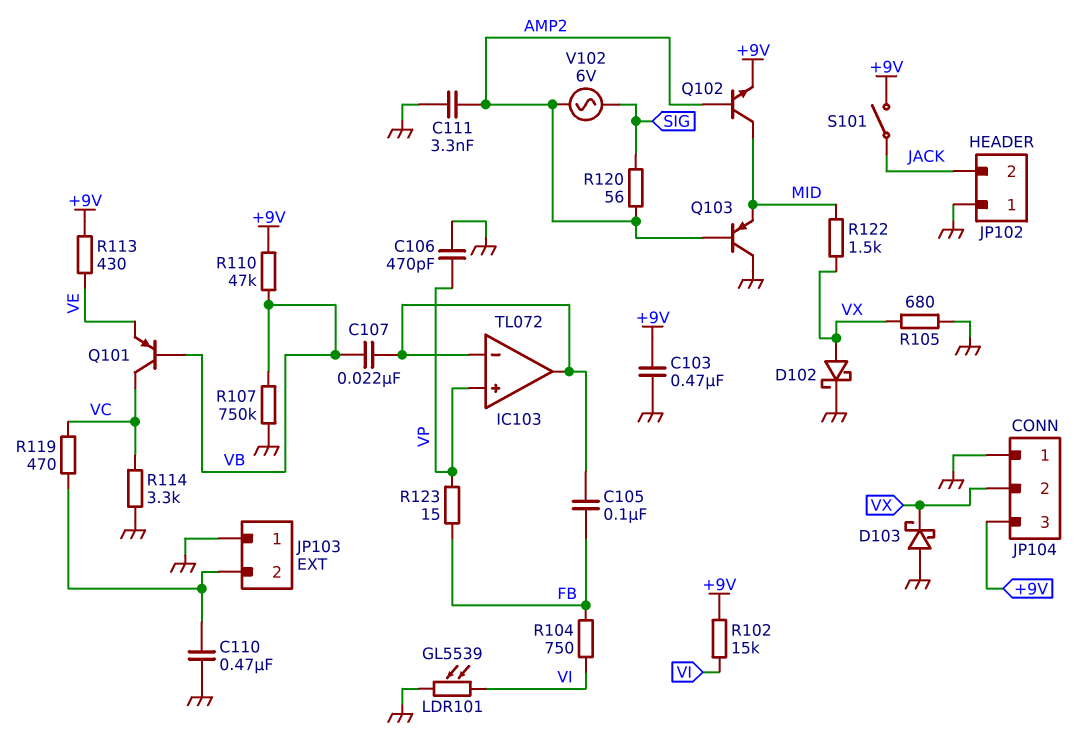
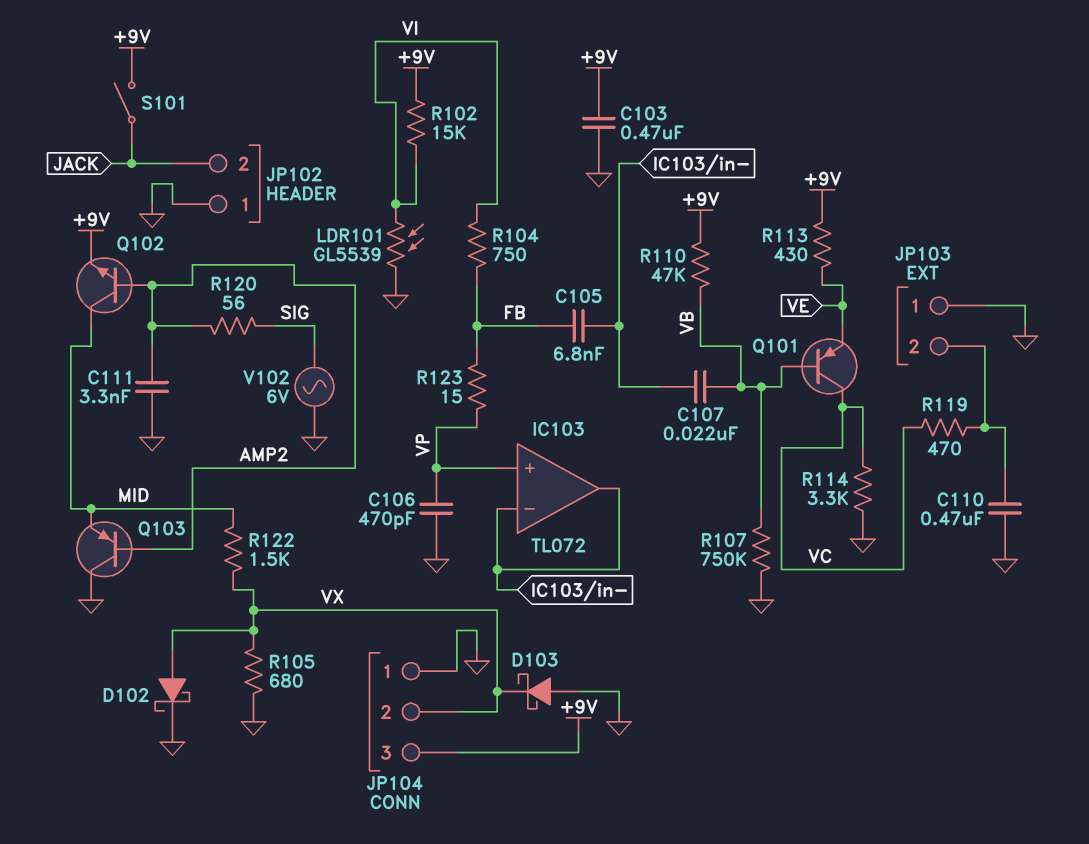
C105: 100nF (FB, IC103/in-) -> 6.8nF (FB, IC103/in-)
V102: AC 6V (AMP2, SIG) -> AC 6V (GND, SIG)

